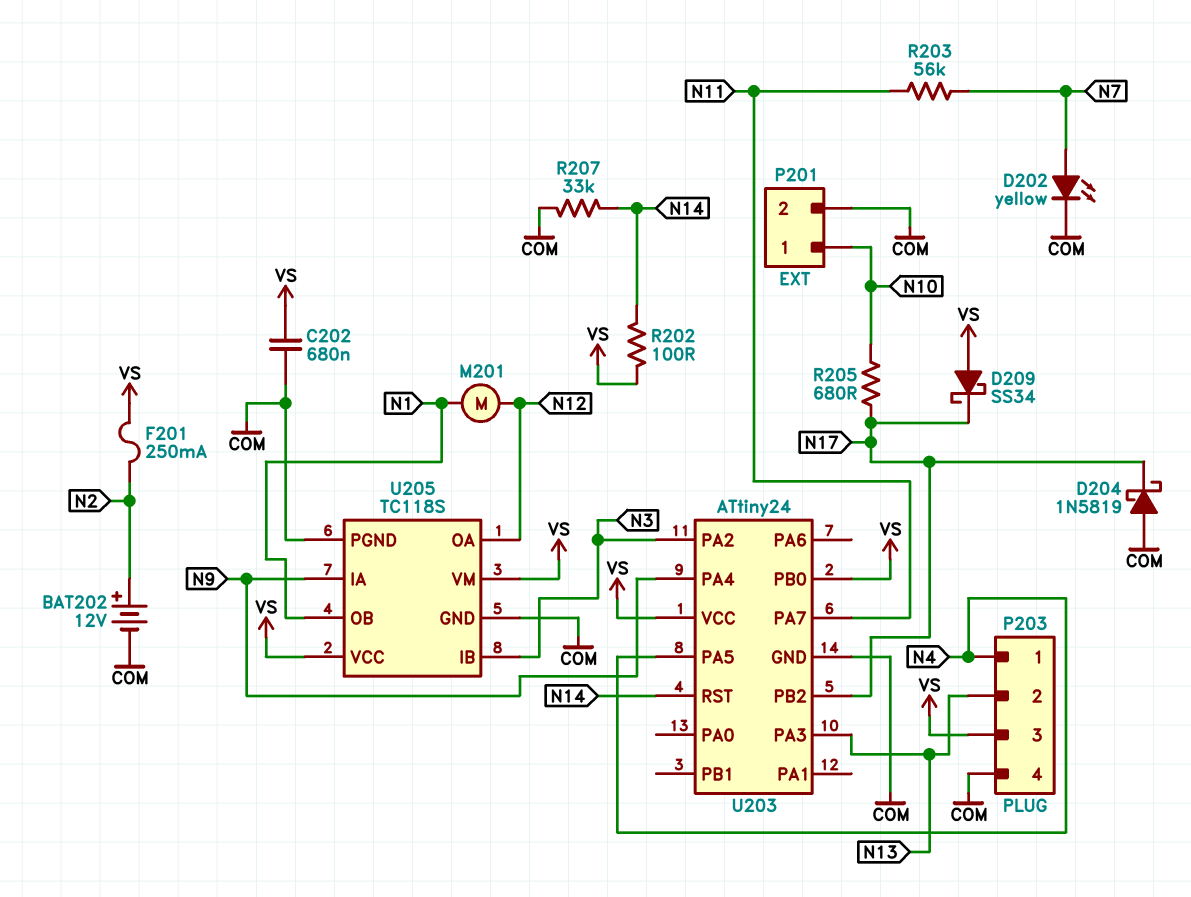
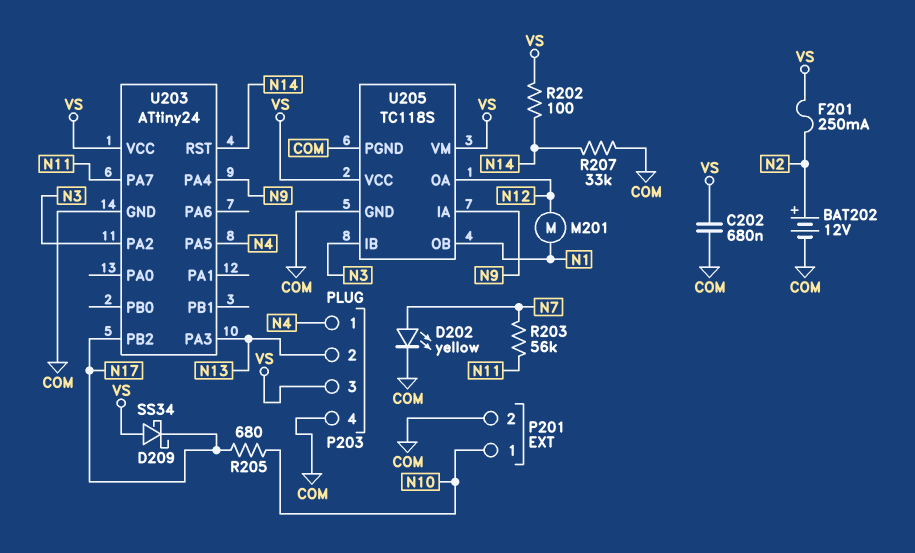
D204: schottky 1N5819 (A COM, K N17) -> none
U203 pin PB0: VS -> none

